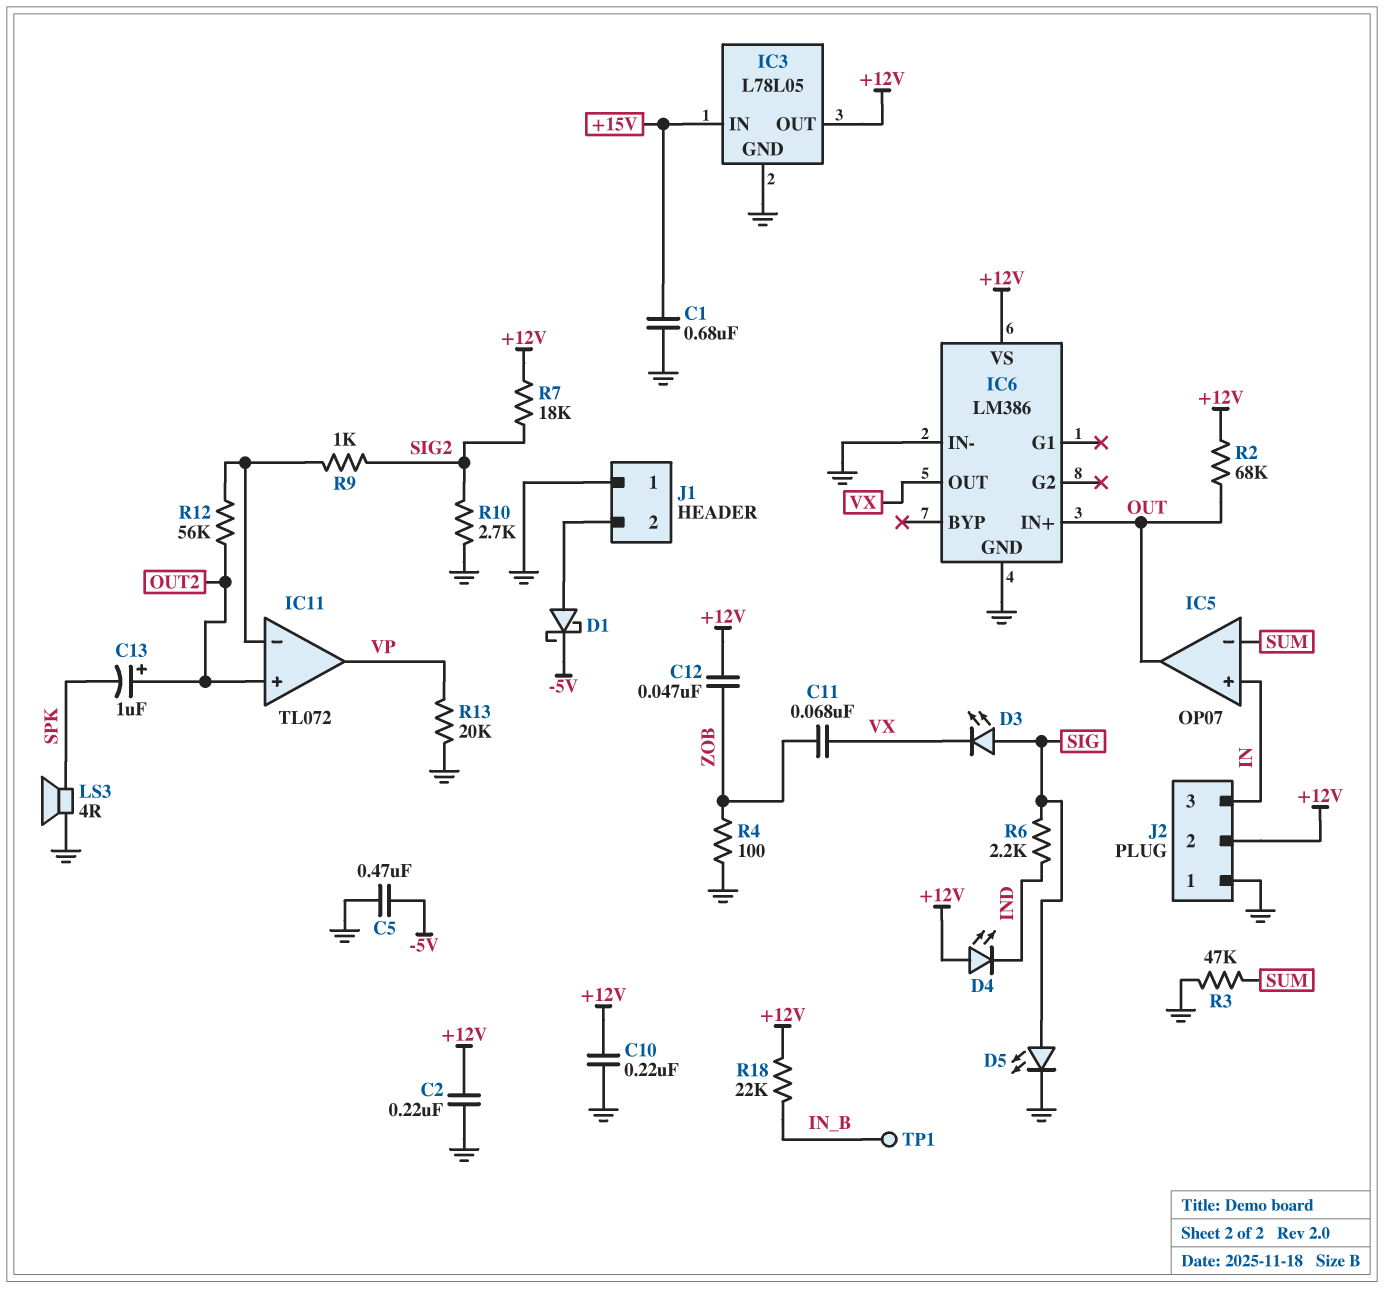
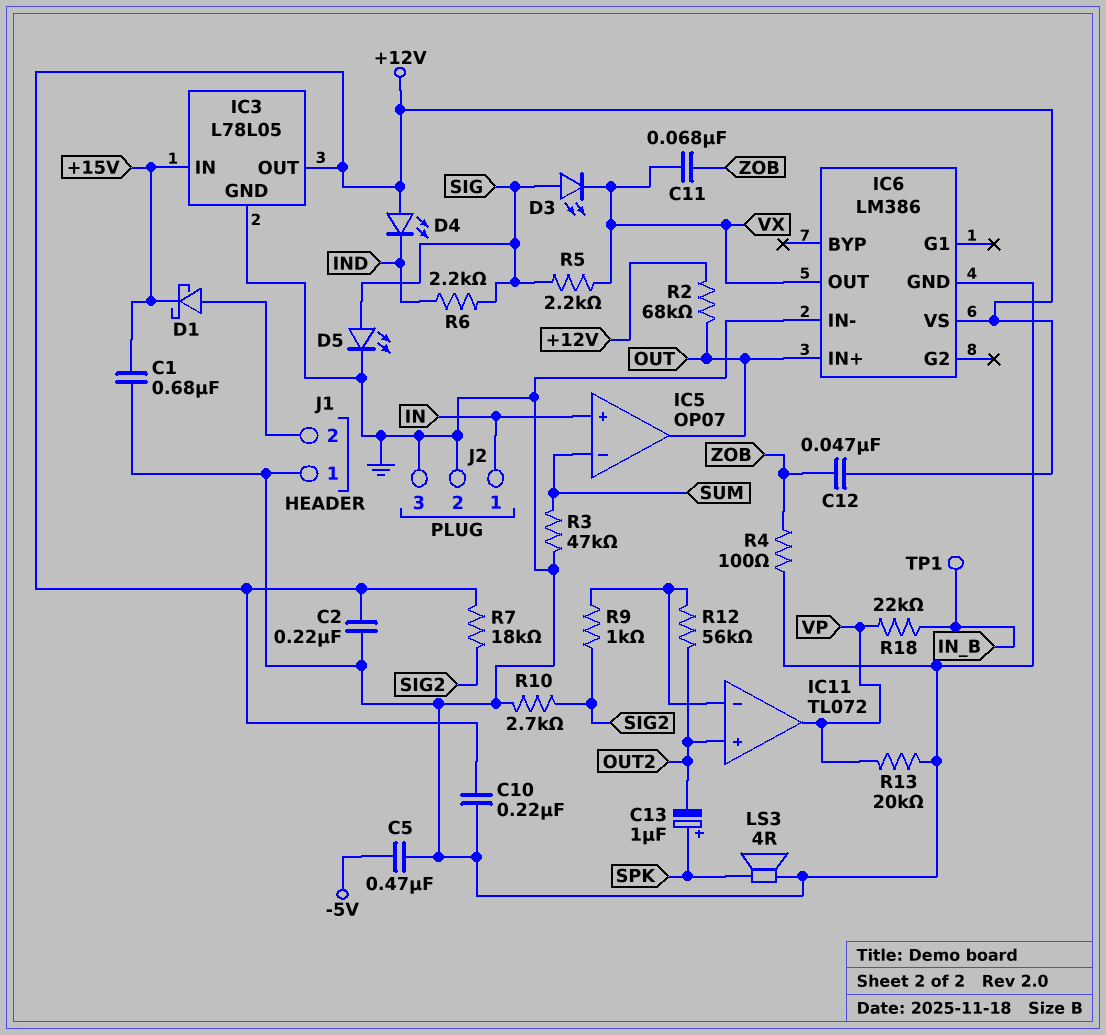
C13: 1uF (plus OUT2, minus SPK) -> 1uF (plus SPK, minus OUT2)
D1: schottky (A J1/2, K -5V) -> schottky (A J1/2, K +15V)
J2 pin 1: GND -> IN
J2 pin 2: +12V -> GND
J2 pin 3: IN -> GND
R5: none -> 2.2k (SIG, VX)
R18: 22k (+12V, IN_B) -> 22k (IN_B, VP)

